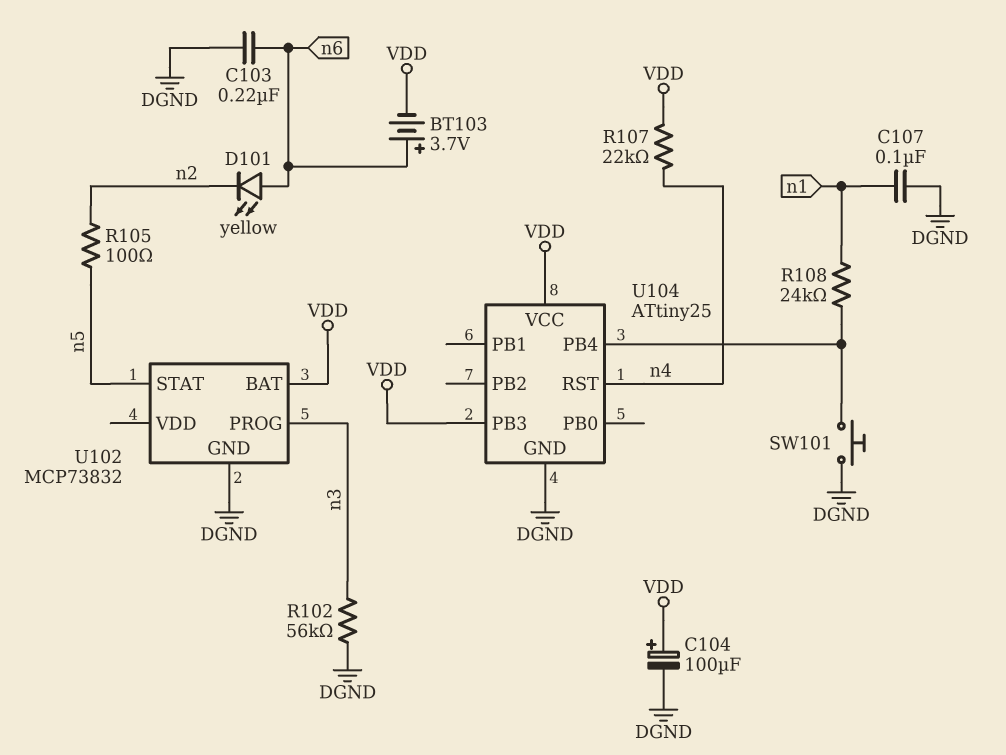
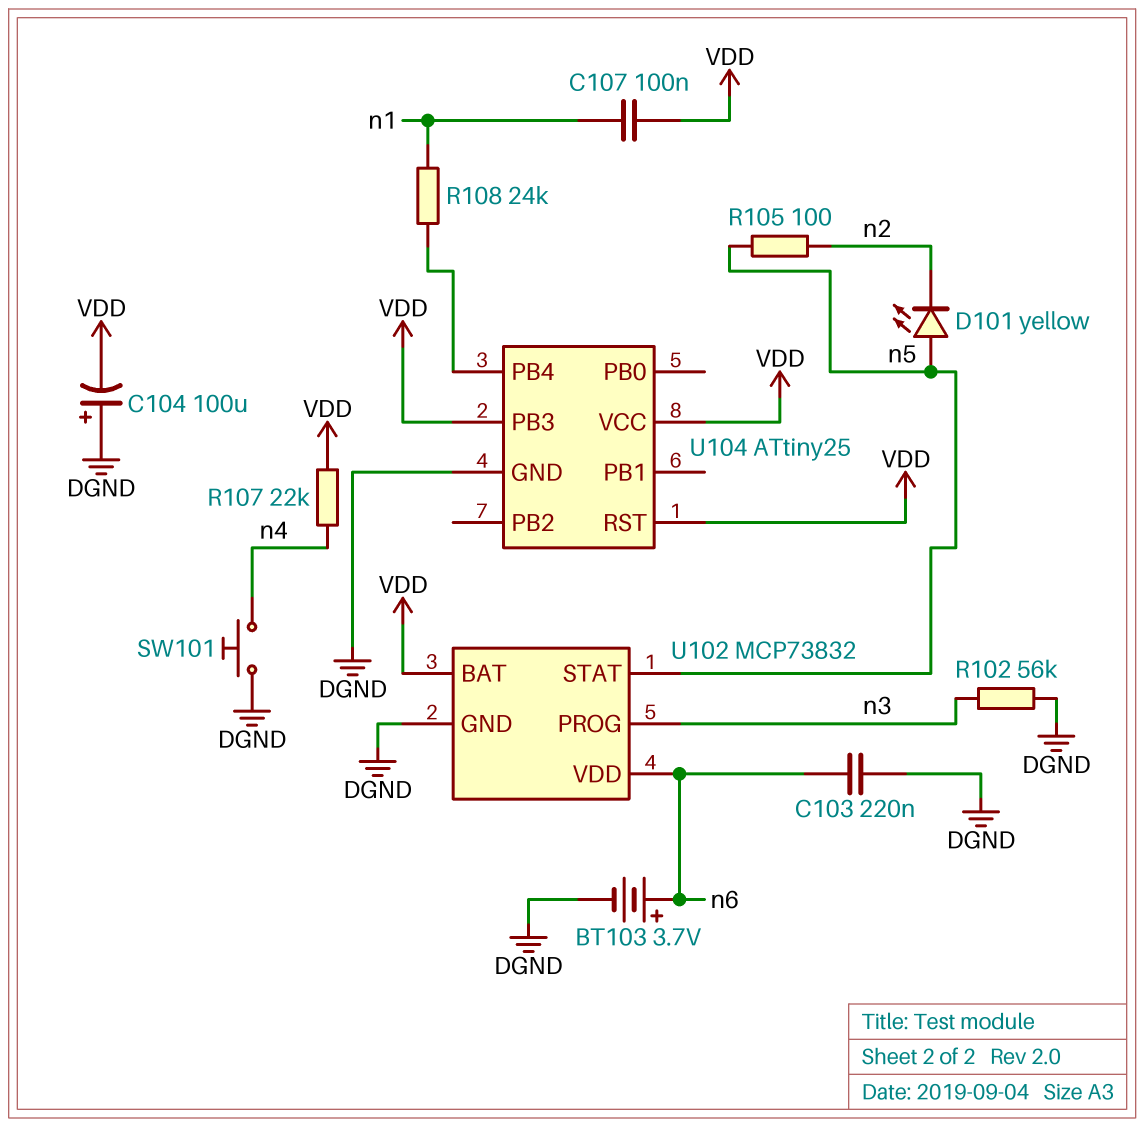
BT103: 3.7V (plus n6, minus VDD) -> 3.7V (plus n6, minus DGND)
C104: 100uF (plus VDD, minus DGND) -> 100uF (plus DGND, minus VDD)
C107: 100nF (DGND, n1) -> 100nF (VDD, n1)
D101: LED yellow (A n6, K n2) -> LED yellow (A n5, K n2)
SW101: button (DGND, U104/PB4) -> button (DGND, n4)
U102 pin VDD: none -> n6
U104 pin RST: n4 -> VDD

